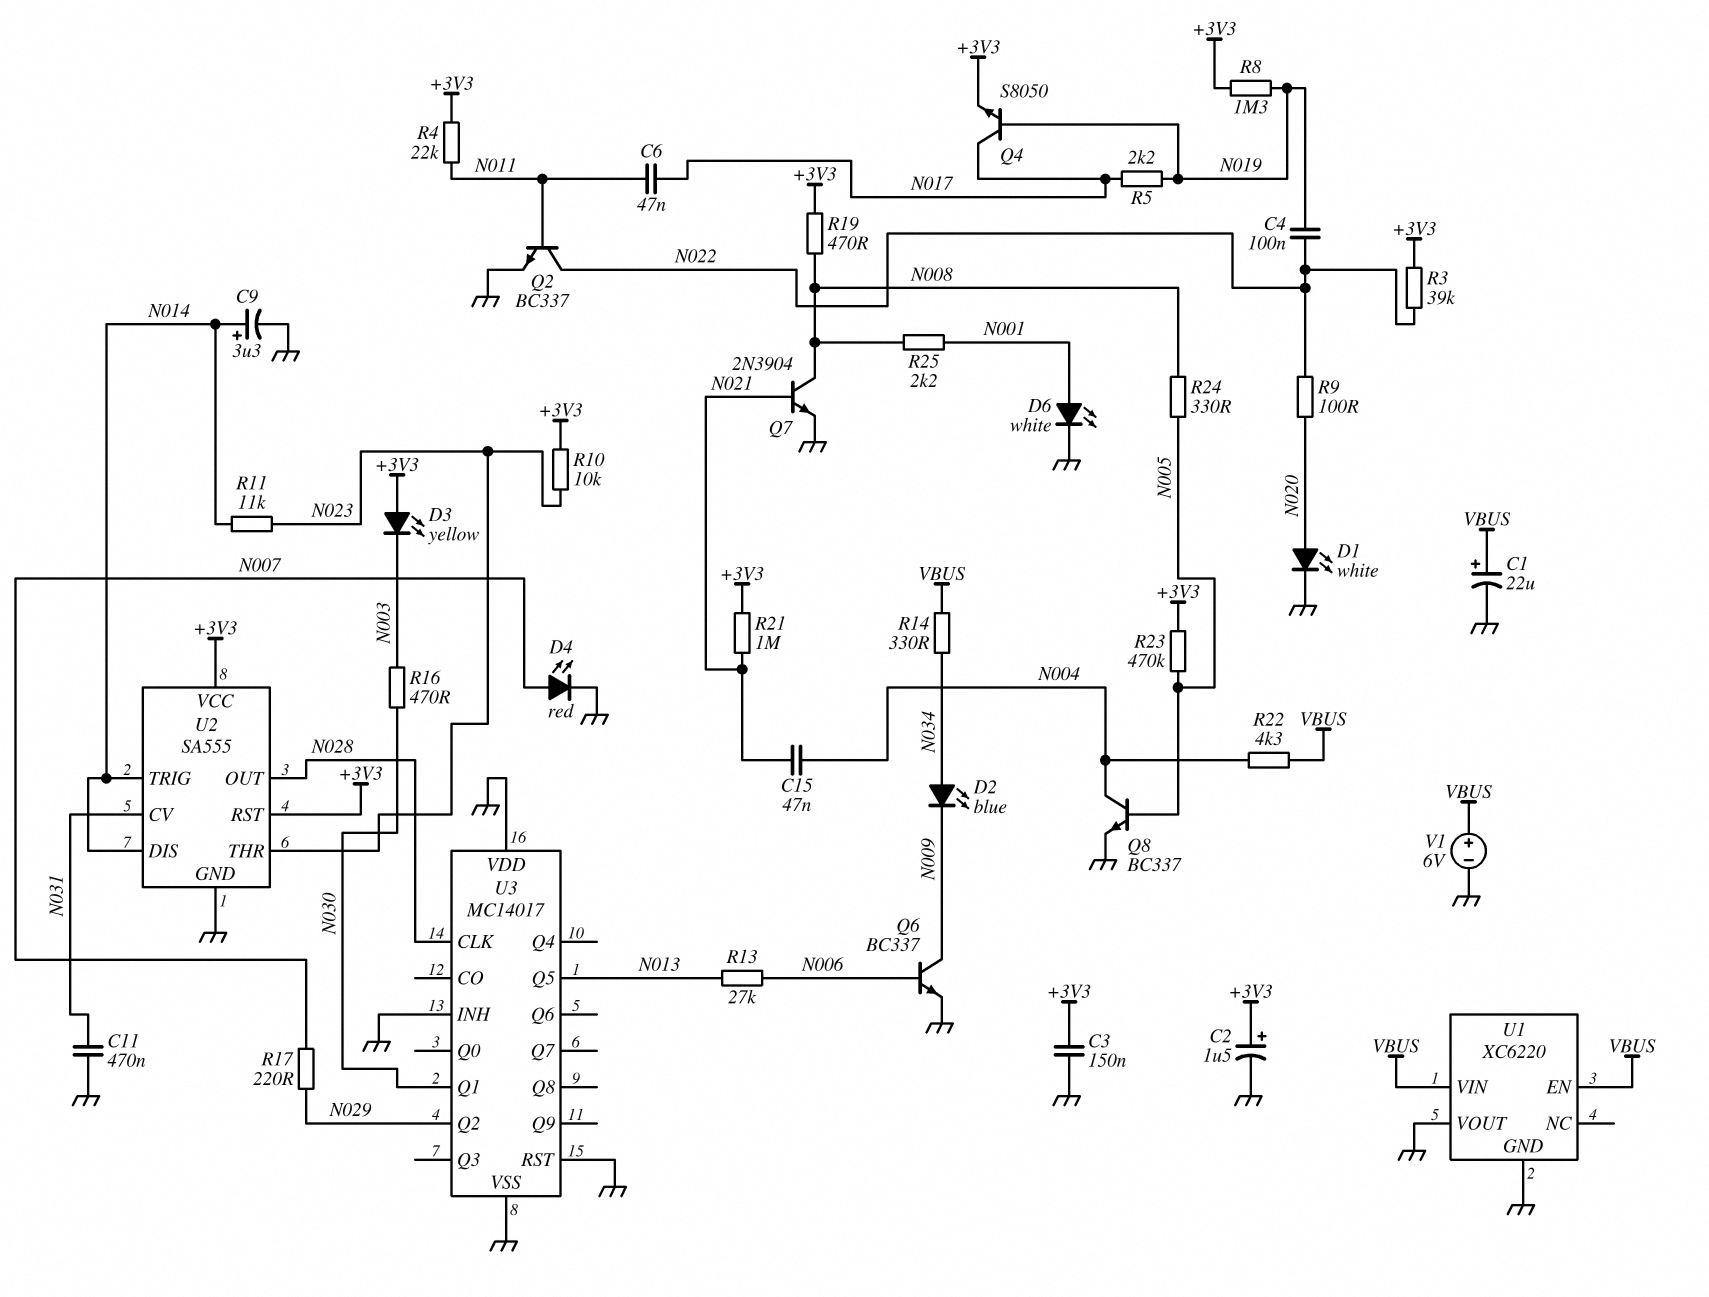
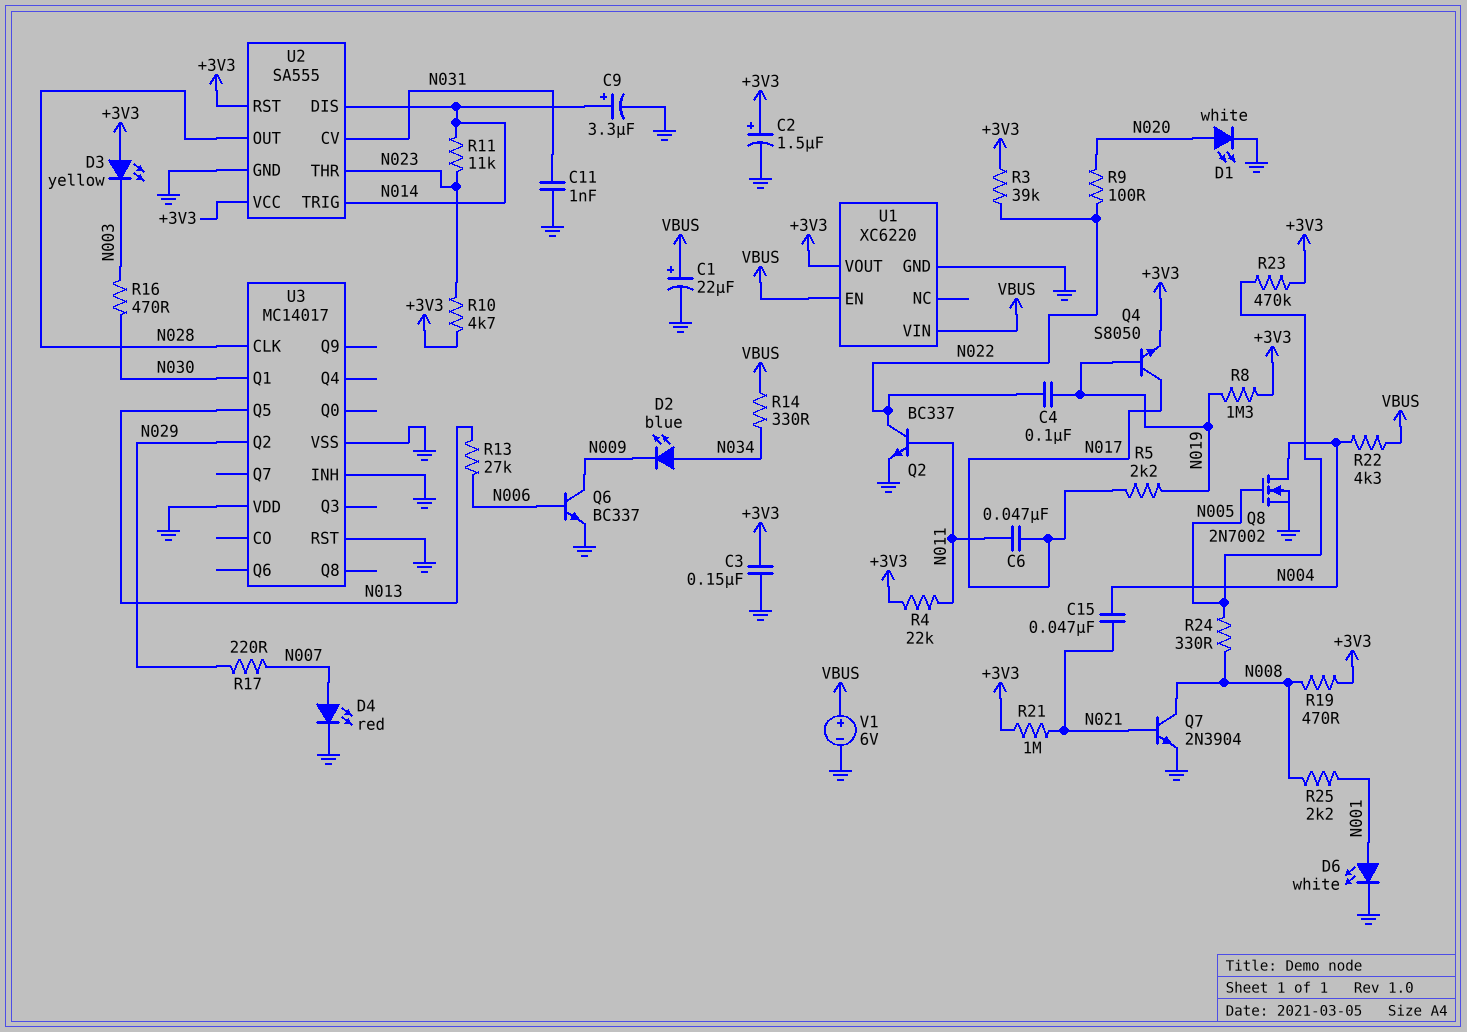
C11: 470nF (GND, N031) -> 1nF (GND, N031)
Q8: NPN BC337 (B N005, C N004, E GND) -> NMOS 2N7002 (G N005, D N004, S GND)
R10: 10k (+3V3, N023) -> 4.7k (+3V3, N023)
U1 pin VOUT: GND -> +3V3

